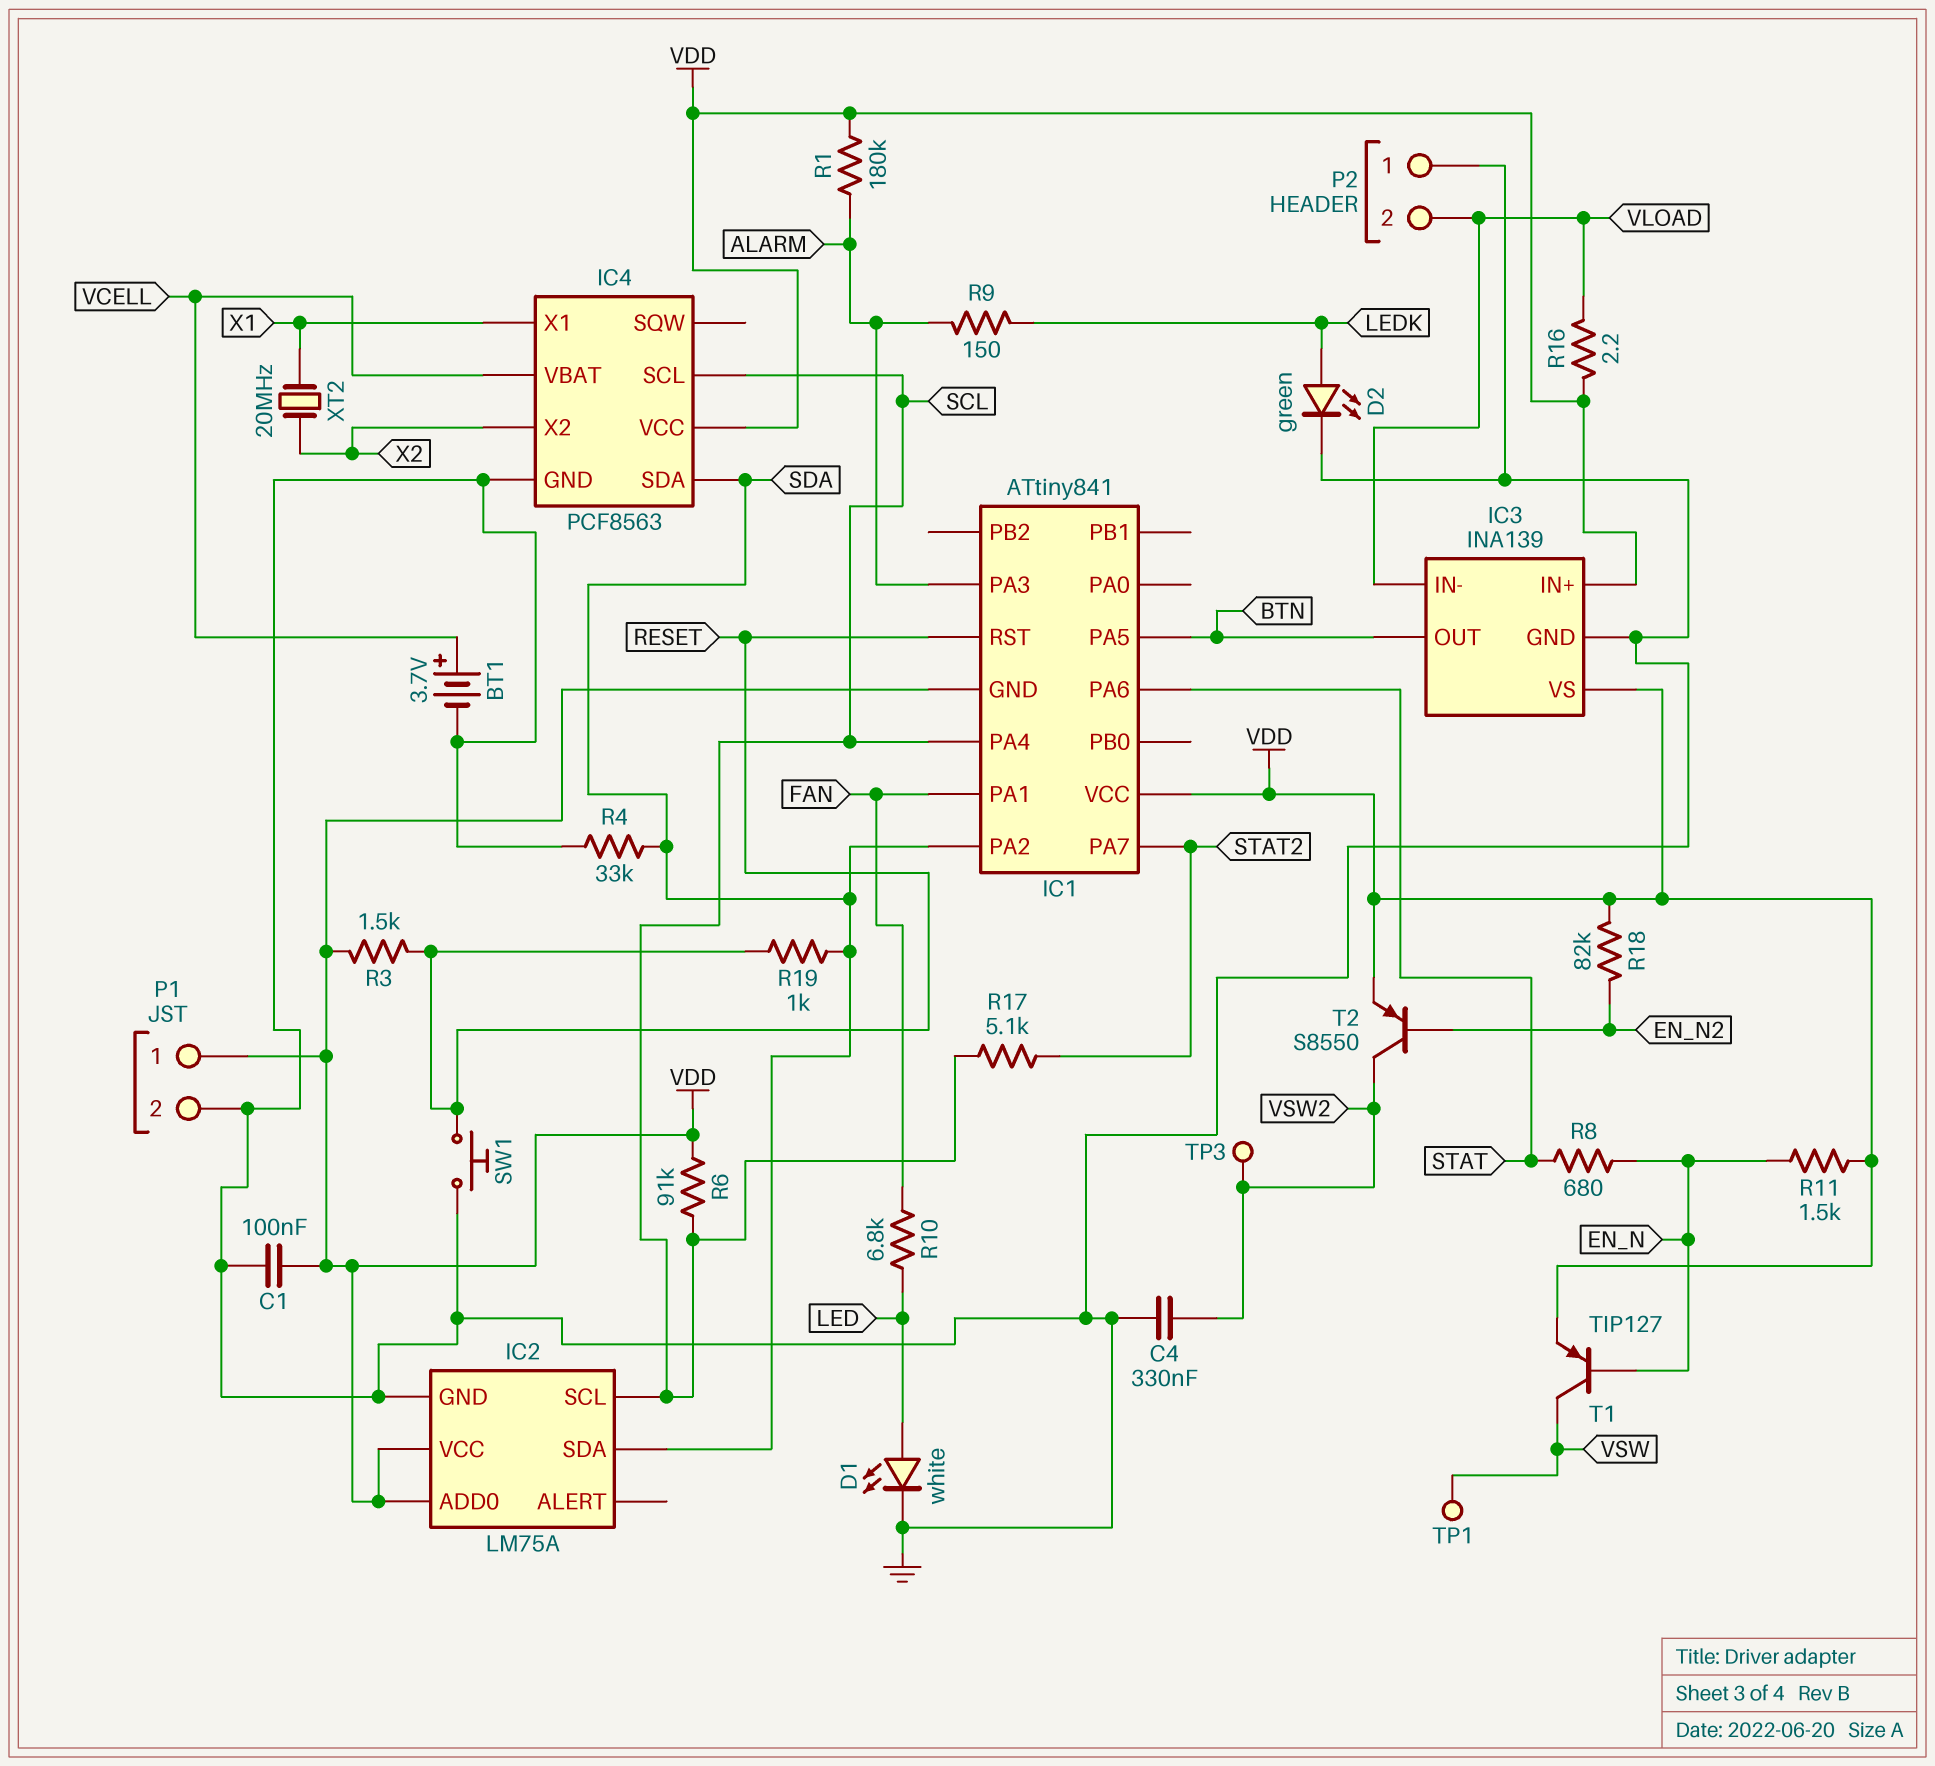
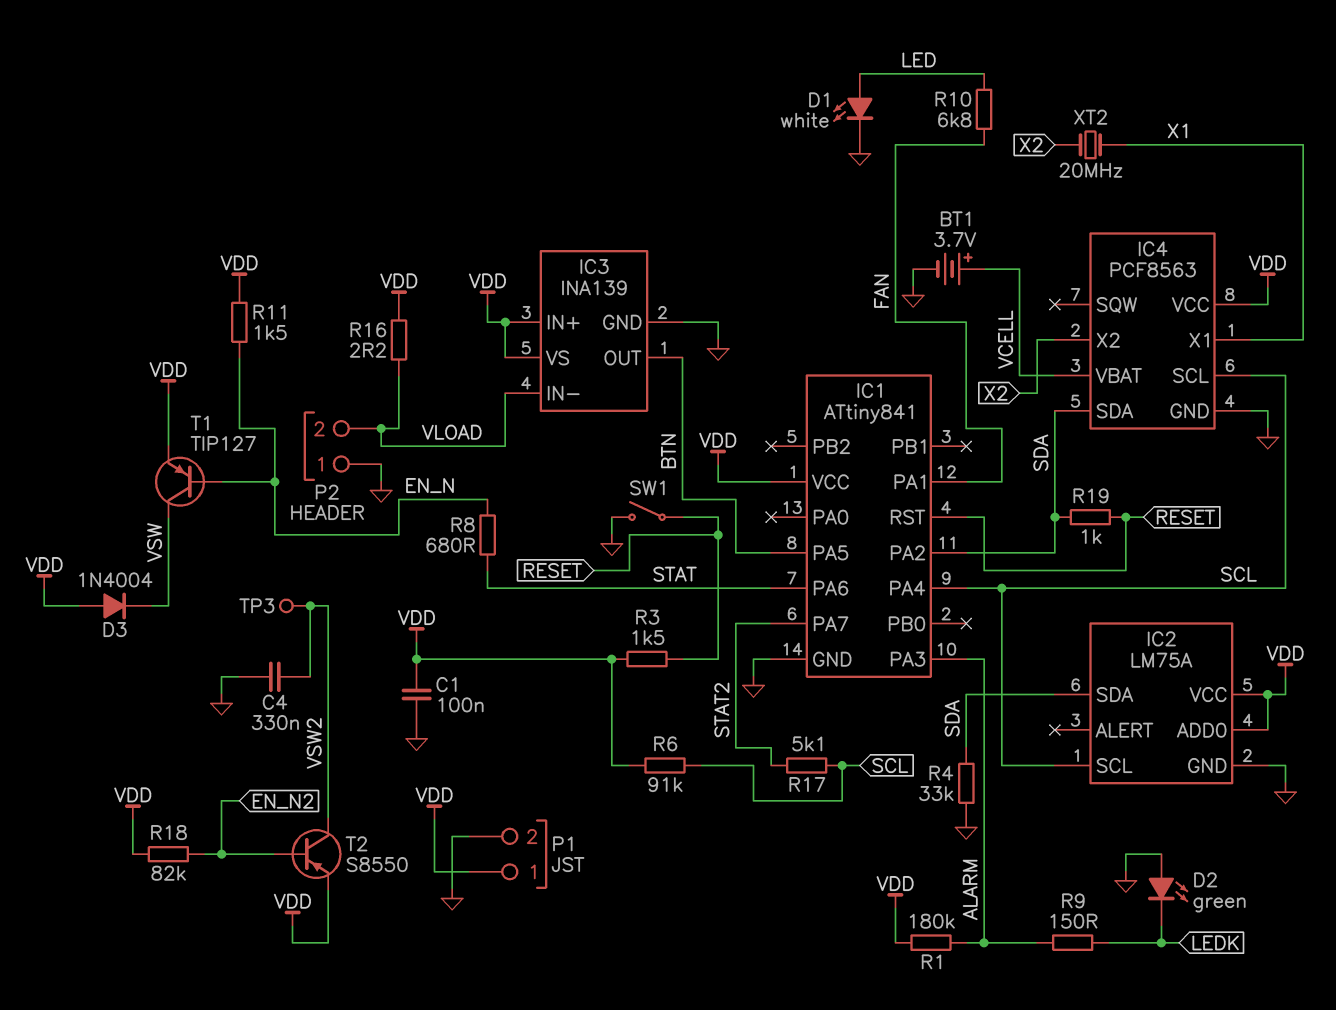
D2: LED green (A LEDK, K GND) -> LED green (A GND, K LEDK)
D3: none -> diode 1N4004 (A VDD, K VSW)
IC1 pin GND: VDD -> GND
SW1: button (GND, RESET) -> switch (GND, RESET)
TP1: test point (VSW) -> none

